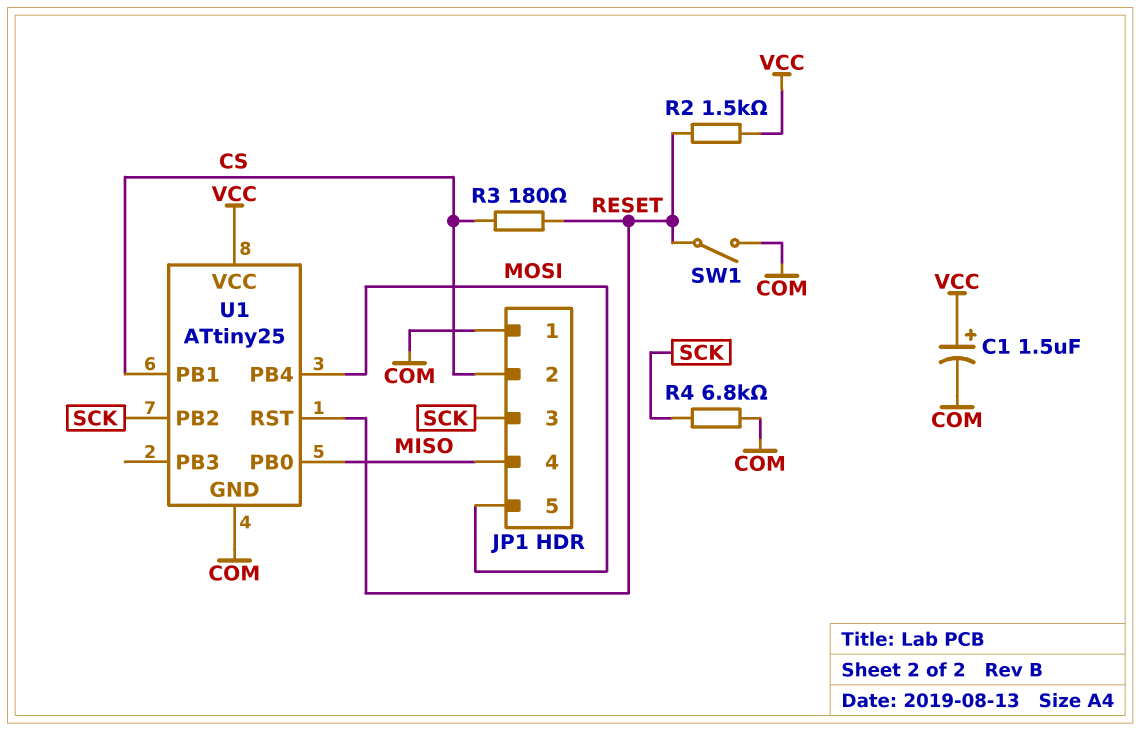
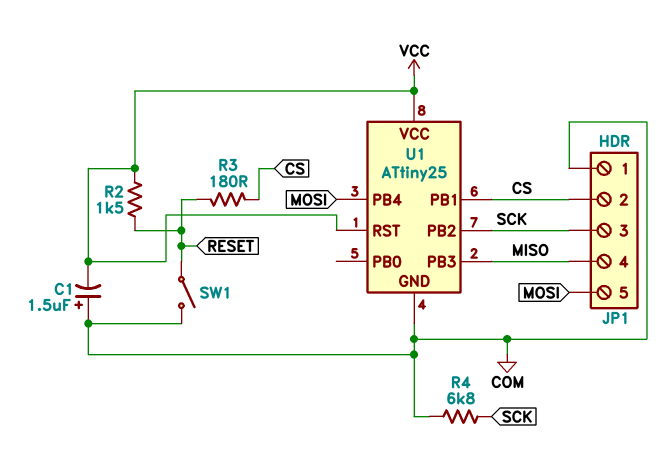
C1: 1.5uF (plus VCC, minus COM) -> 1.5uF (plus COM, minus VCC)
U1 pin PB0: MISO -> none
U1 pin PB3: none -> MISO
U1 pin RST: RESET -> VCC

